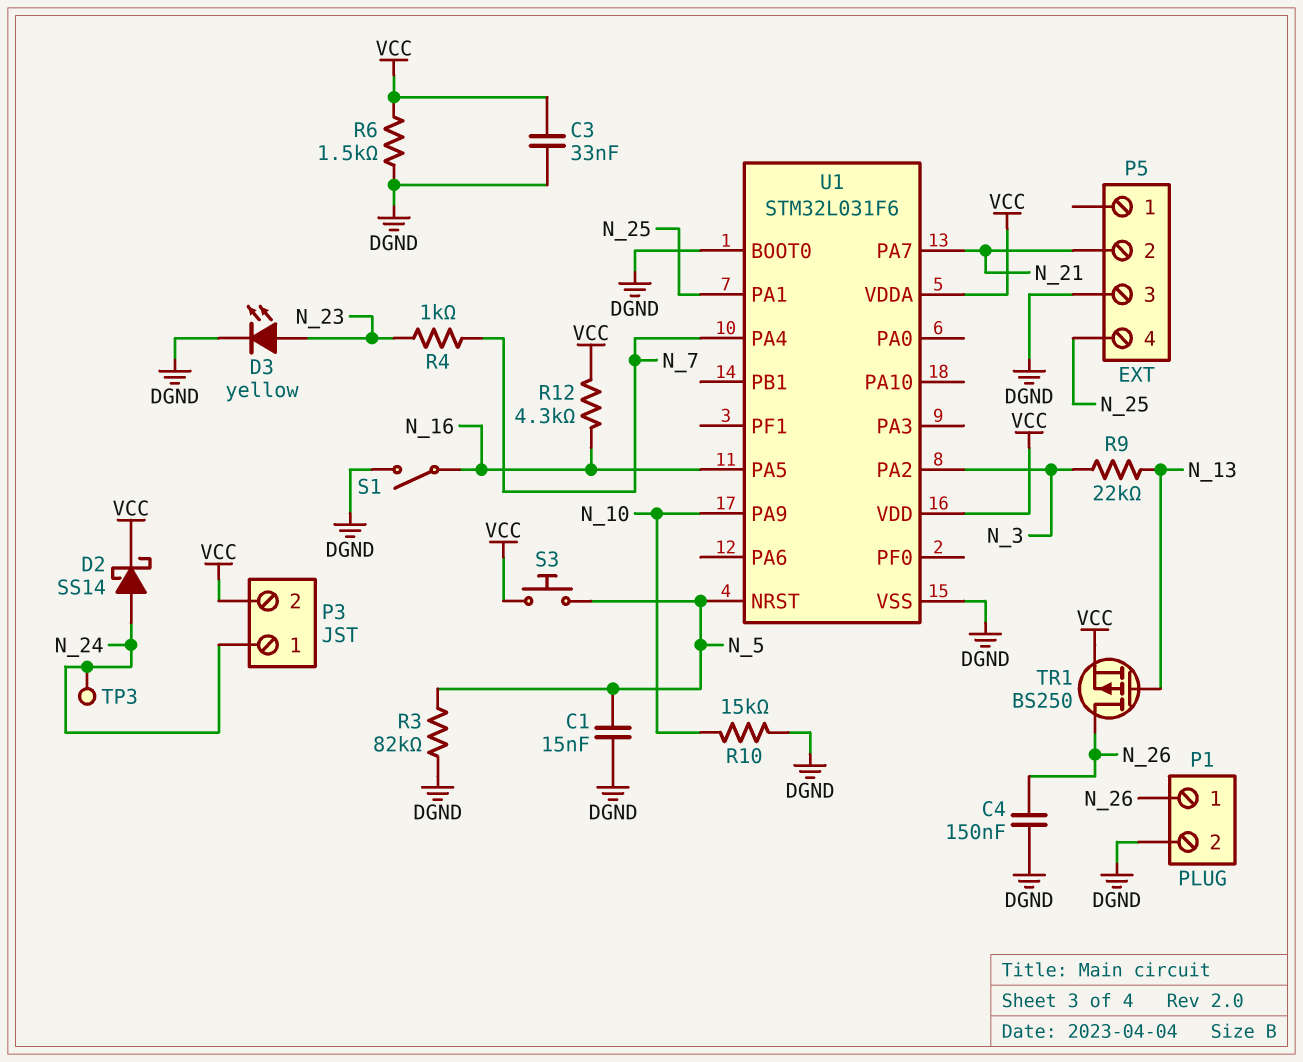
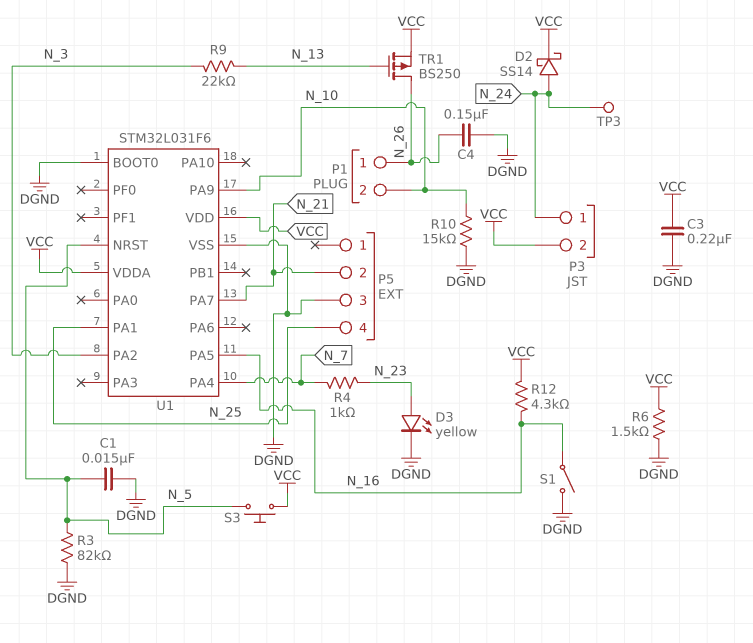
C3: 33nF (DGND, VCC) -> 220nF (DGND, VCC)
P1 pin 2: DGND -> N_10

